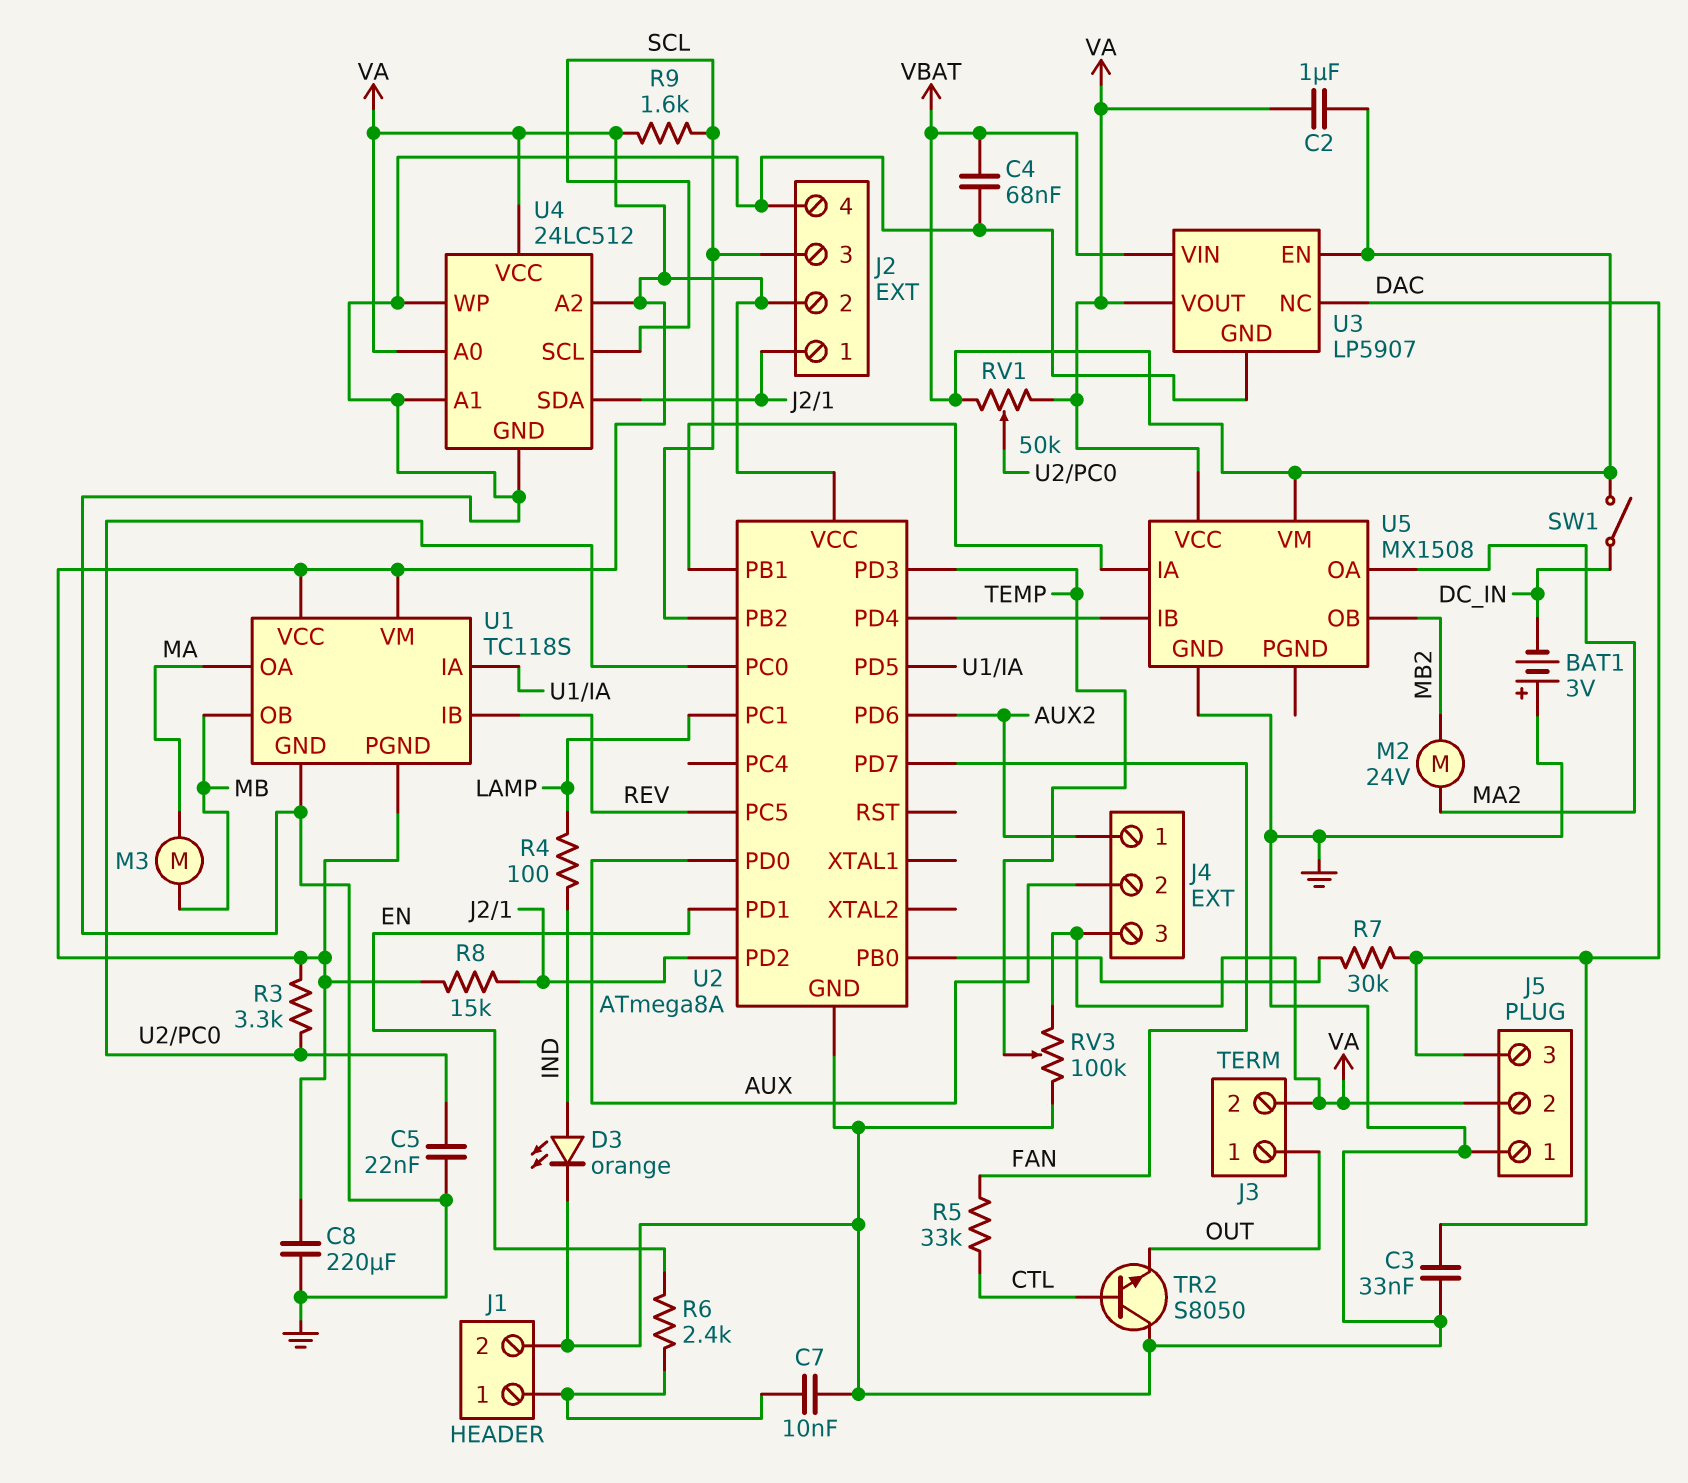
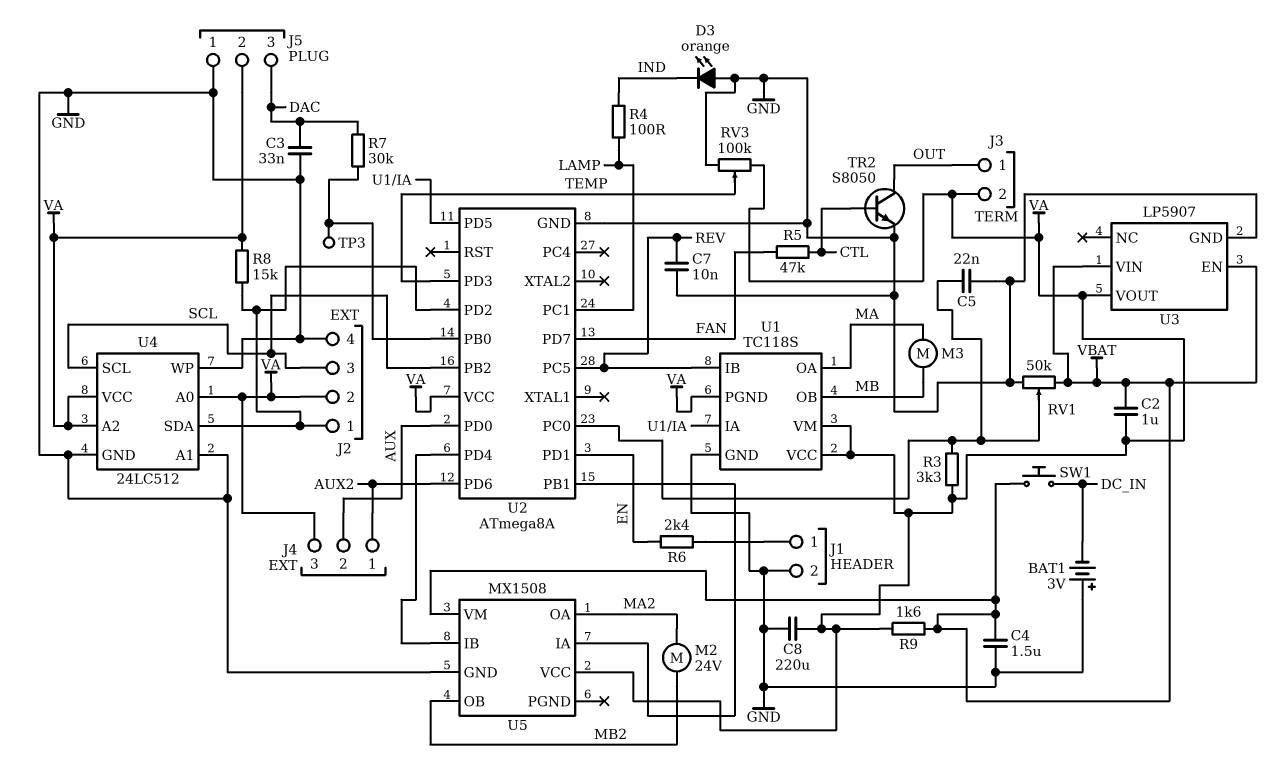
C4: 68nF (GND, VBAT) -> 1.5uF (GND, VBAT)
C7: 10nF (GND, J1/1) -> 10nF (GND, REV)
D3: LED orange (A IND, K GND) -> LED orange (A GND, K IND)
R5: 33k (CTL, FAN) -> 47k (CTL, FAN)
R9: 1.6k (SCL, VA) -> 1.6k (VA, VBAT)
RV1: 50k (VA, VBAT, wiper U2/PC0) -> 50k (GND, VBAT, wiper U2/PC0)
SW1: switch (DC_IN, VBAT) -> button (DC_IN, VBAT)
TP3: none -> test point (U2/PB0)
TR2: NPN S8050 (B CTL, C GND, E OUT) -> NPN S8050 (B CTL, C OUT, E GND)
U3 pin NC: DAC -> none

